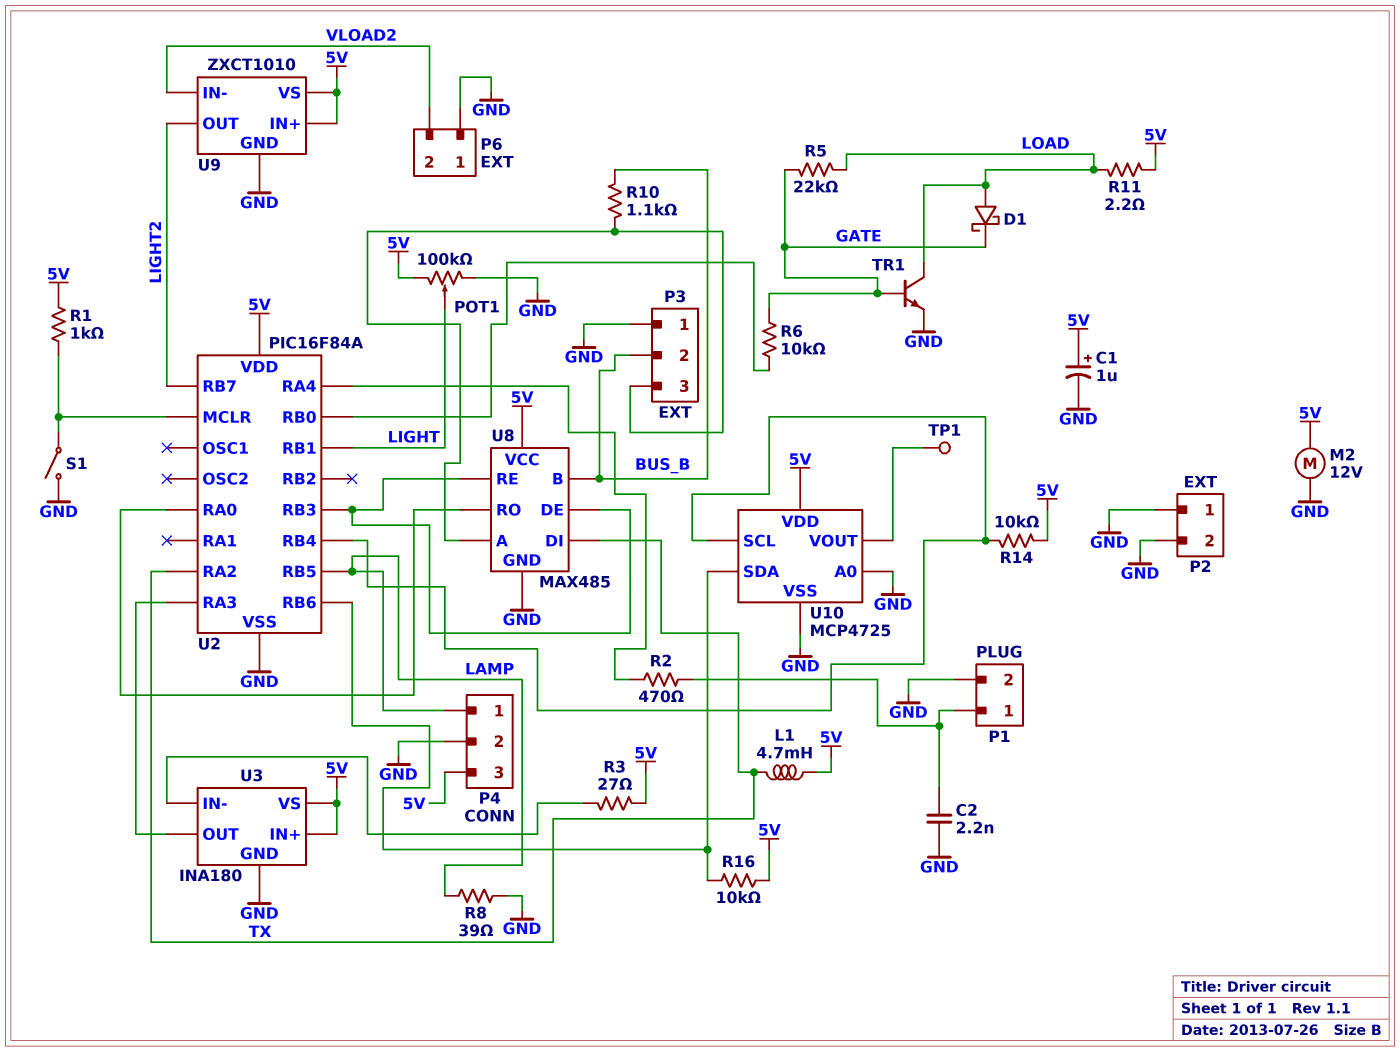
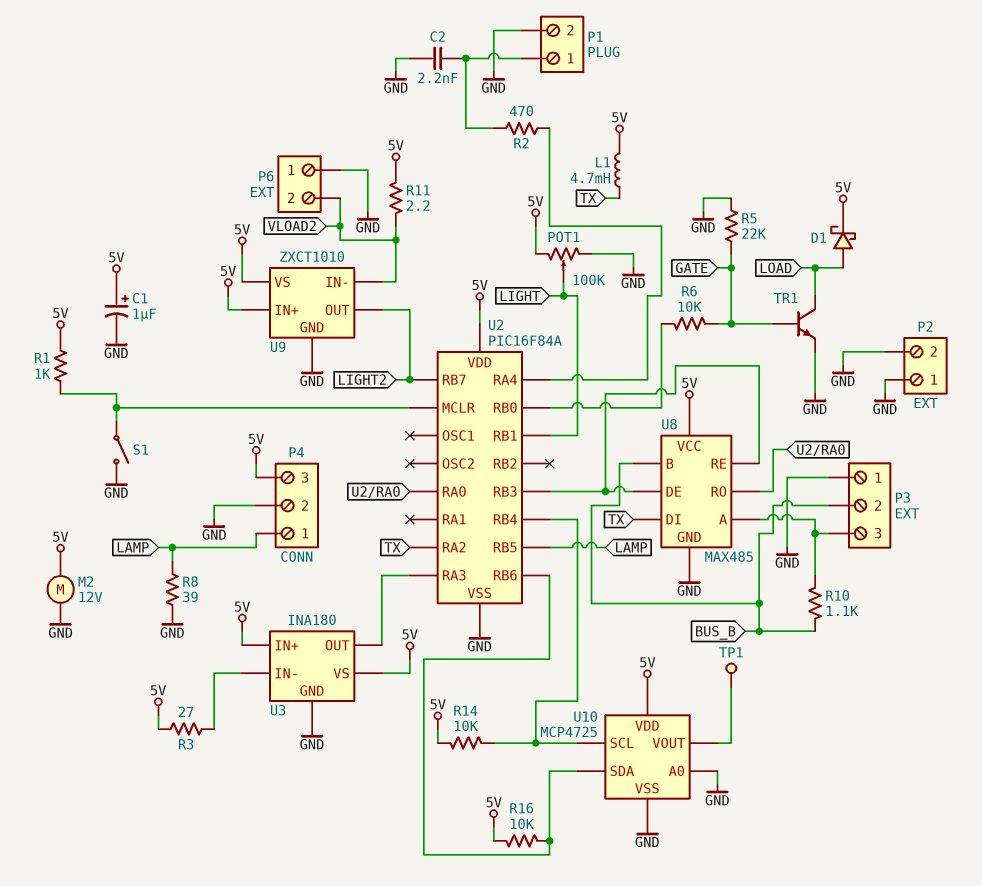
D1: schottky (A LOAD, K GATE) -> schottky (A LOAD, K 5V)
R5: 22k (GATE, LOAD) -> 22k (GATE, GND)
R11: 2.2 (5V, LOAD) -> 2.2 (5V, VLOAD2)

